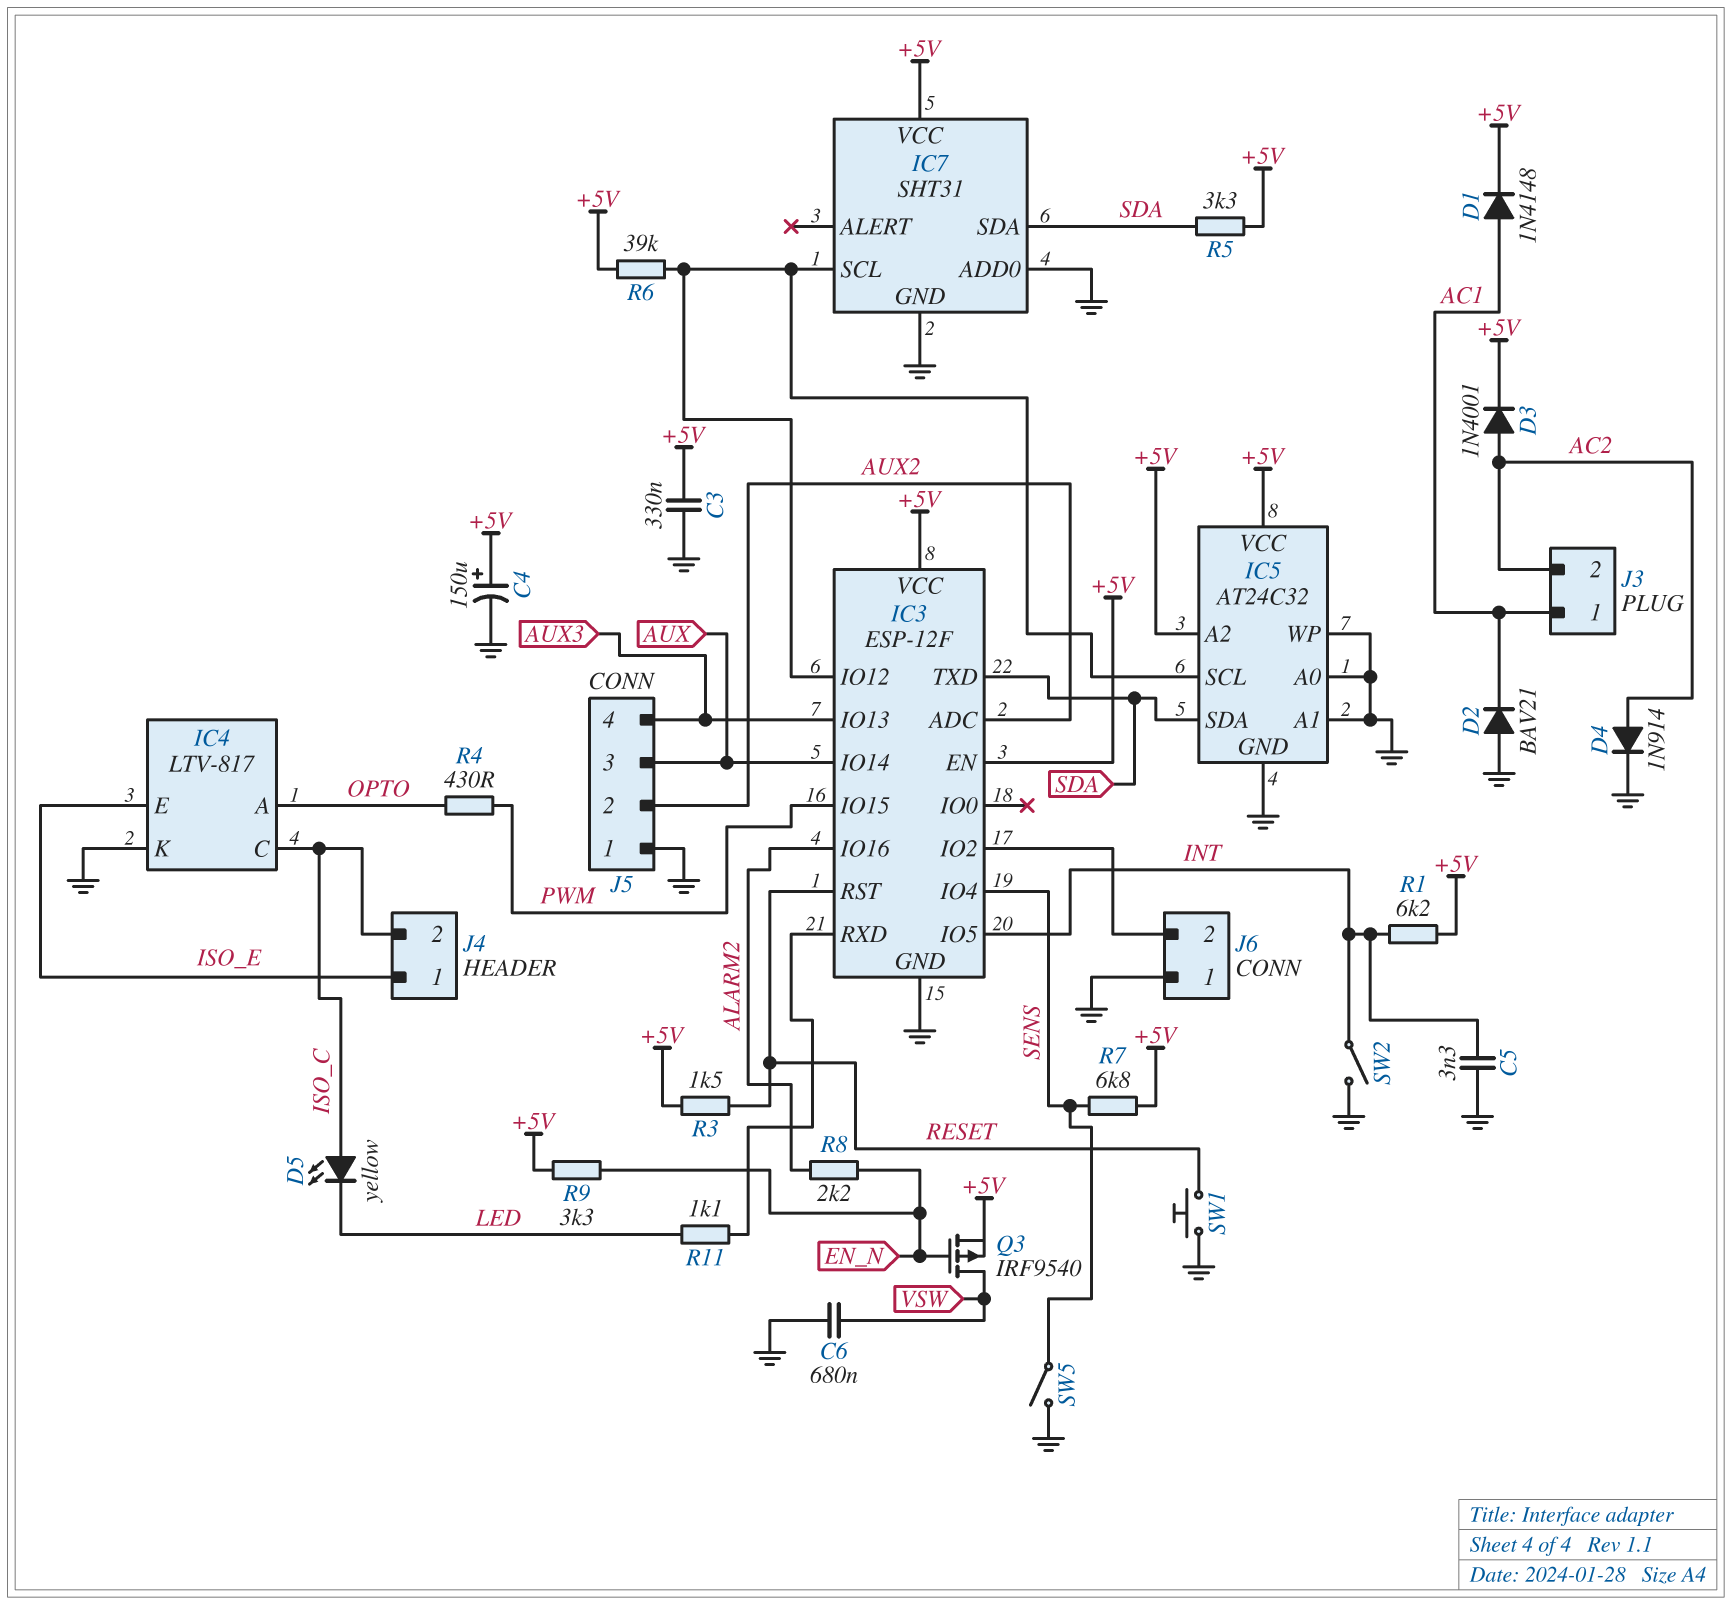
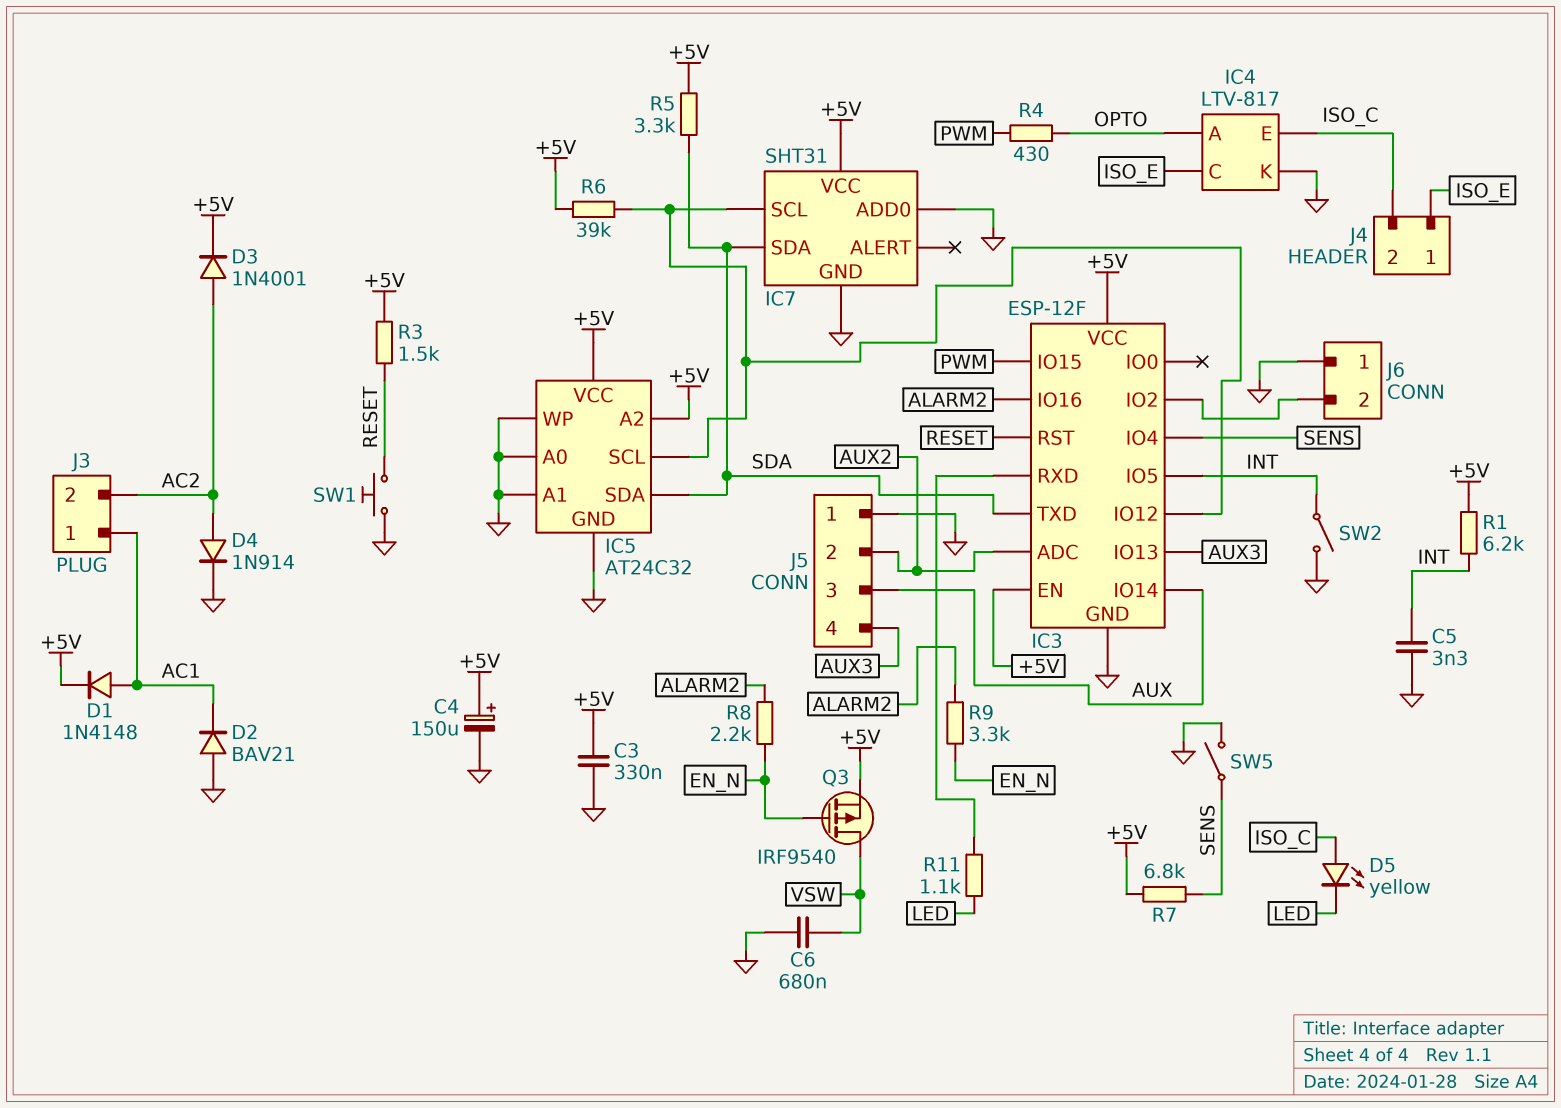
IC4 pin C: ISO_C -> ISO_E
IC4 pin E: ISO_E -> ISO_C
R9: 3.3k (+5V, EN_N) -> 3.3k (ALARM2, EN_N)

